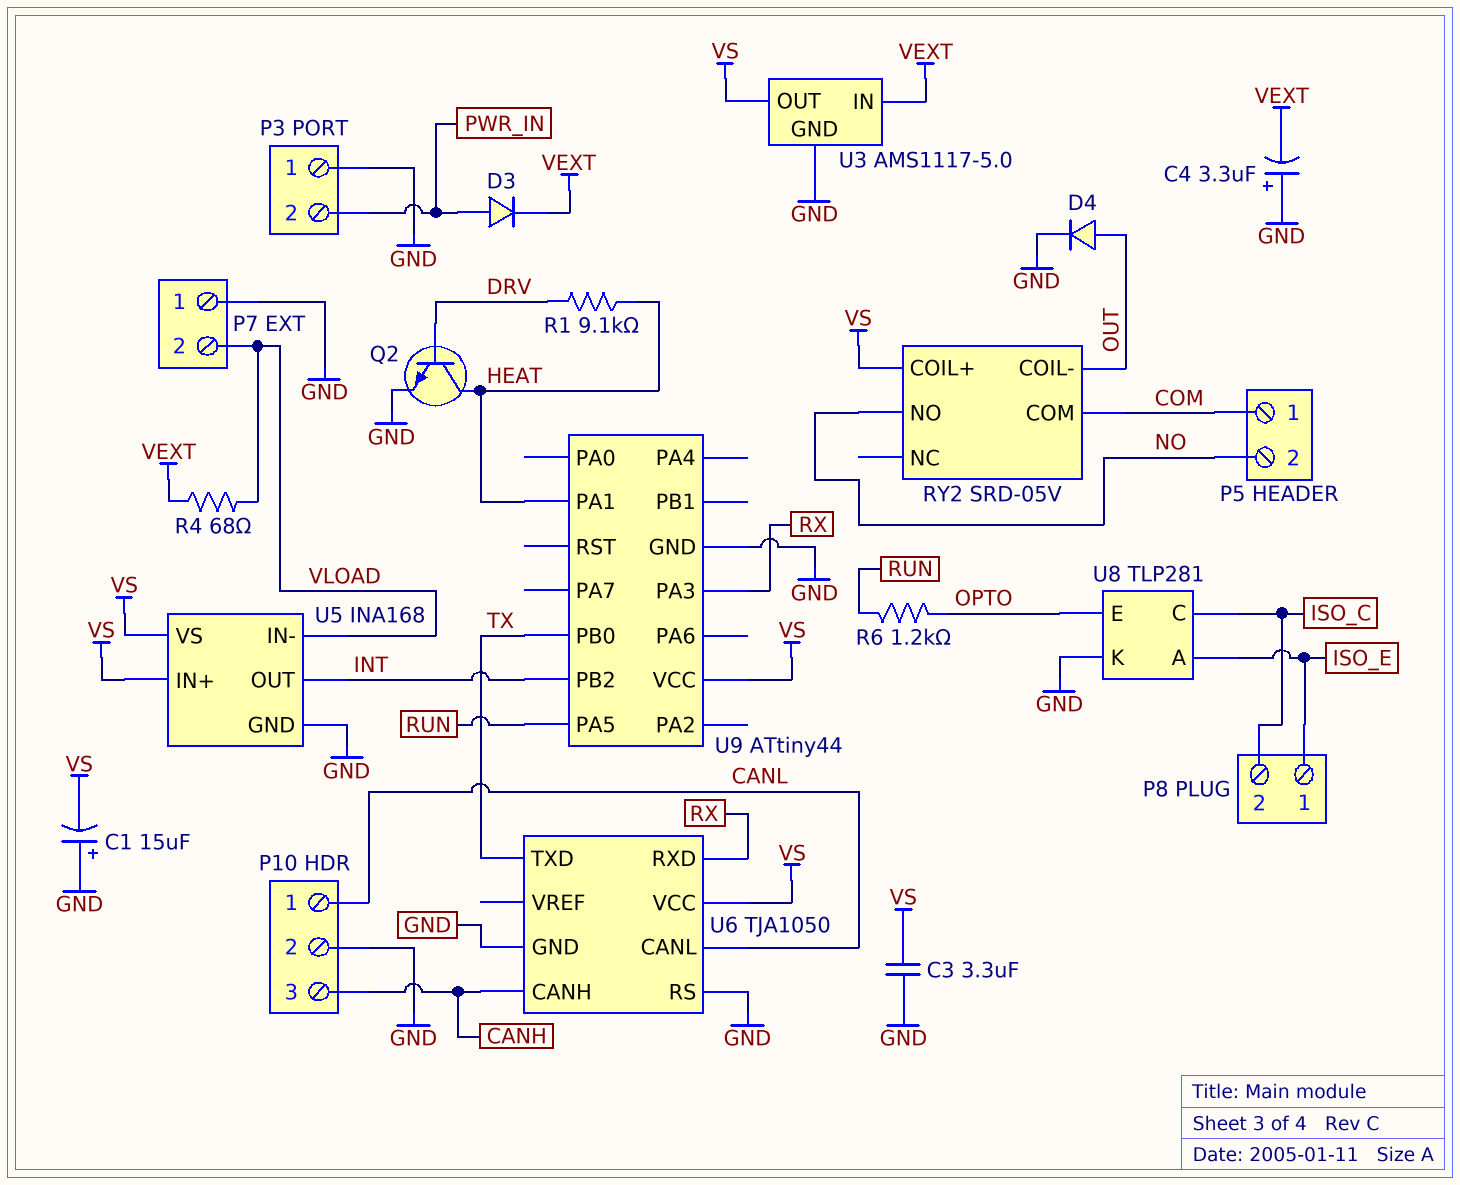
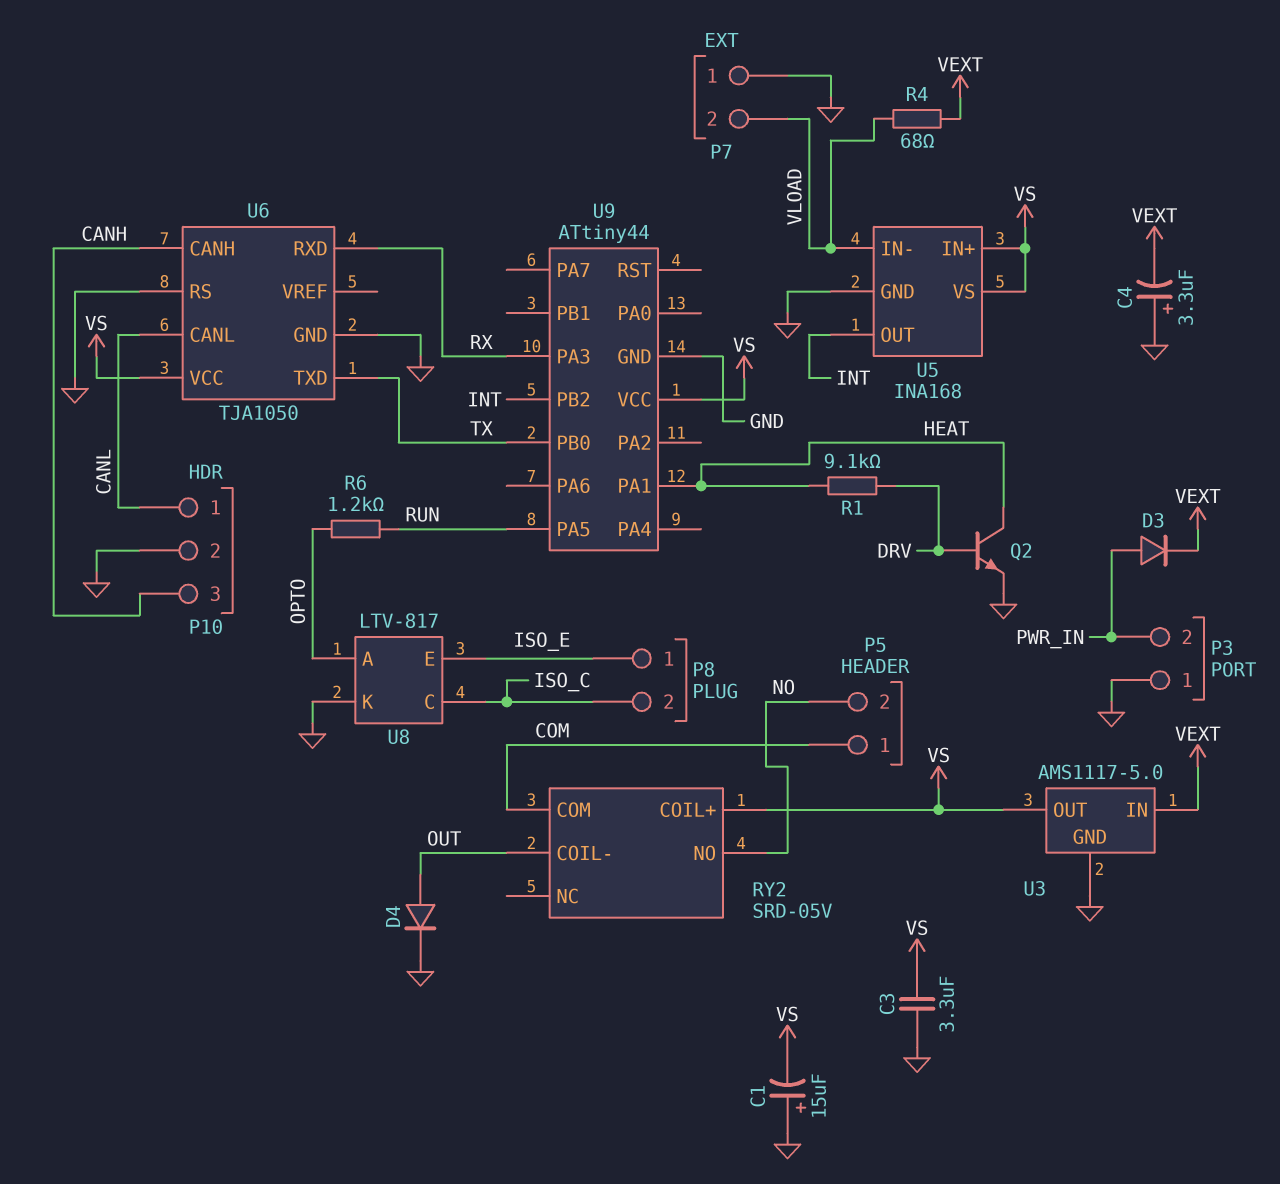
U8: TLP281 -> LTV-817
U8 pin A: ISO_E -> OPTO
U8 pin E: OPTO -> ISO_E

